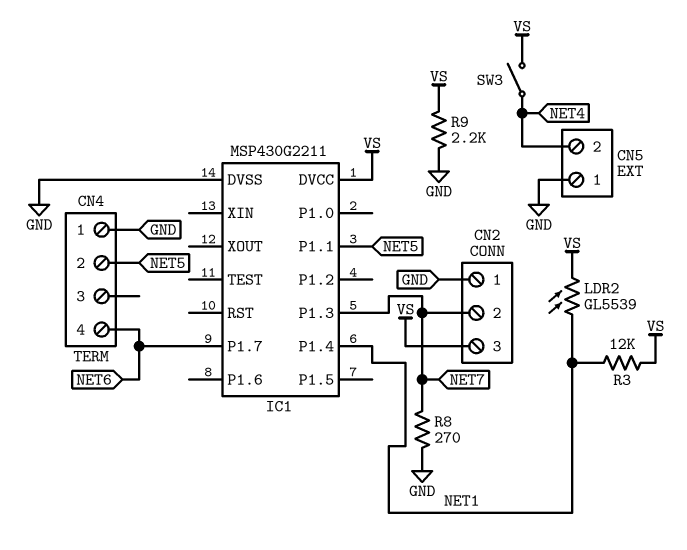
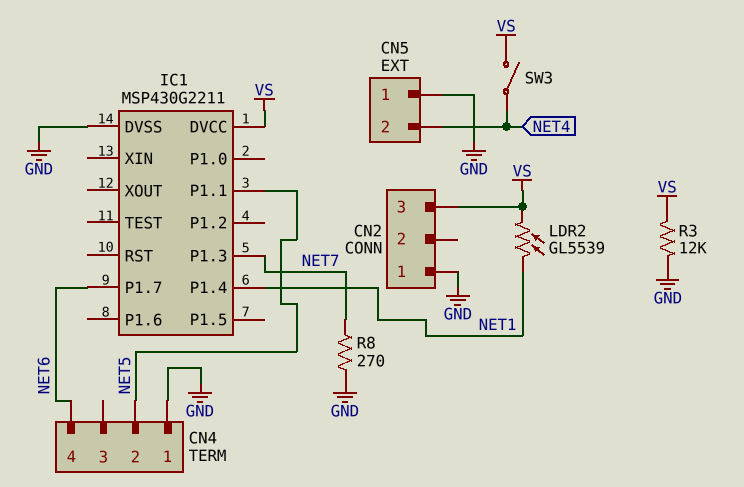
CN2 pin 2: NET7 -> none
R3: 12k (NET1, VS) -> 12k (GND, VS)
R9: 2.2k (GND, VS) -> none

